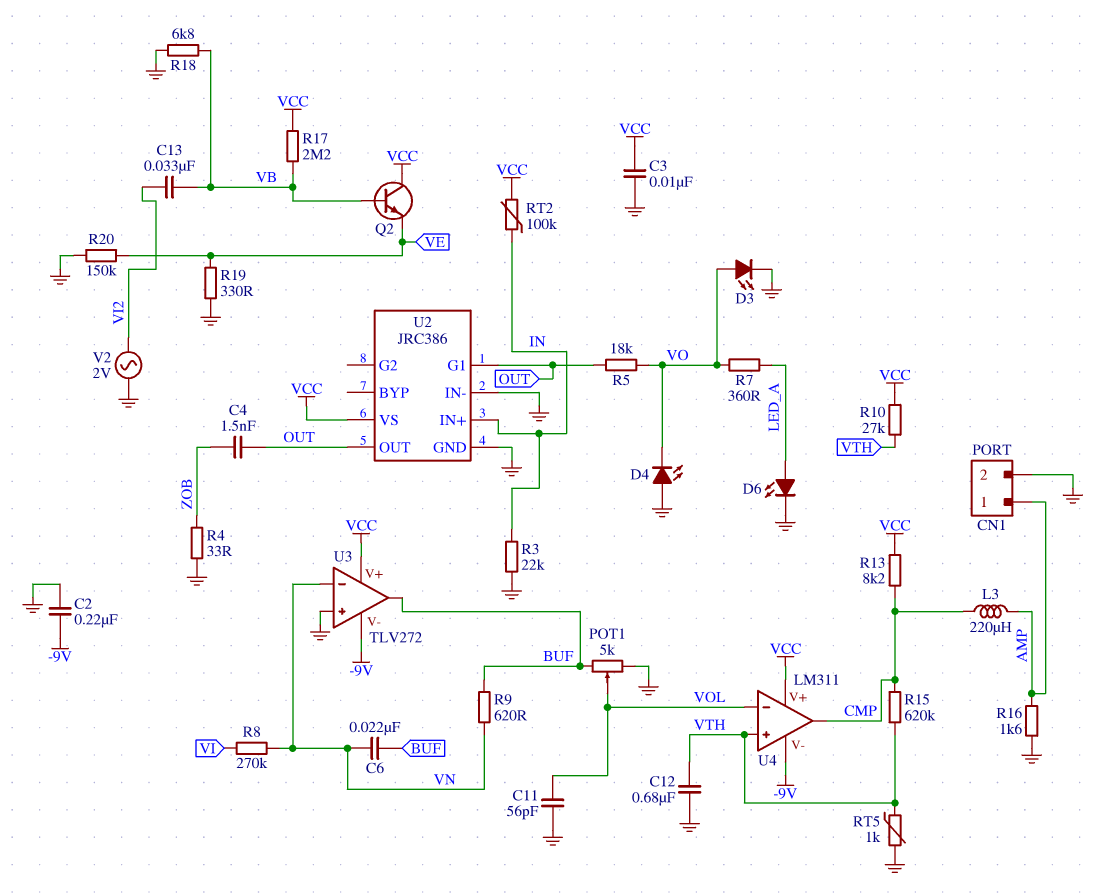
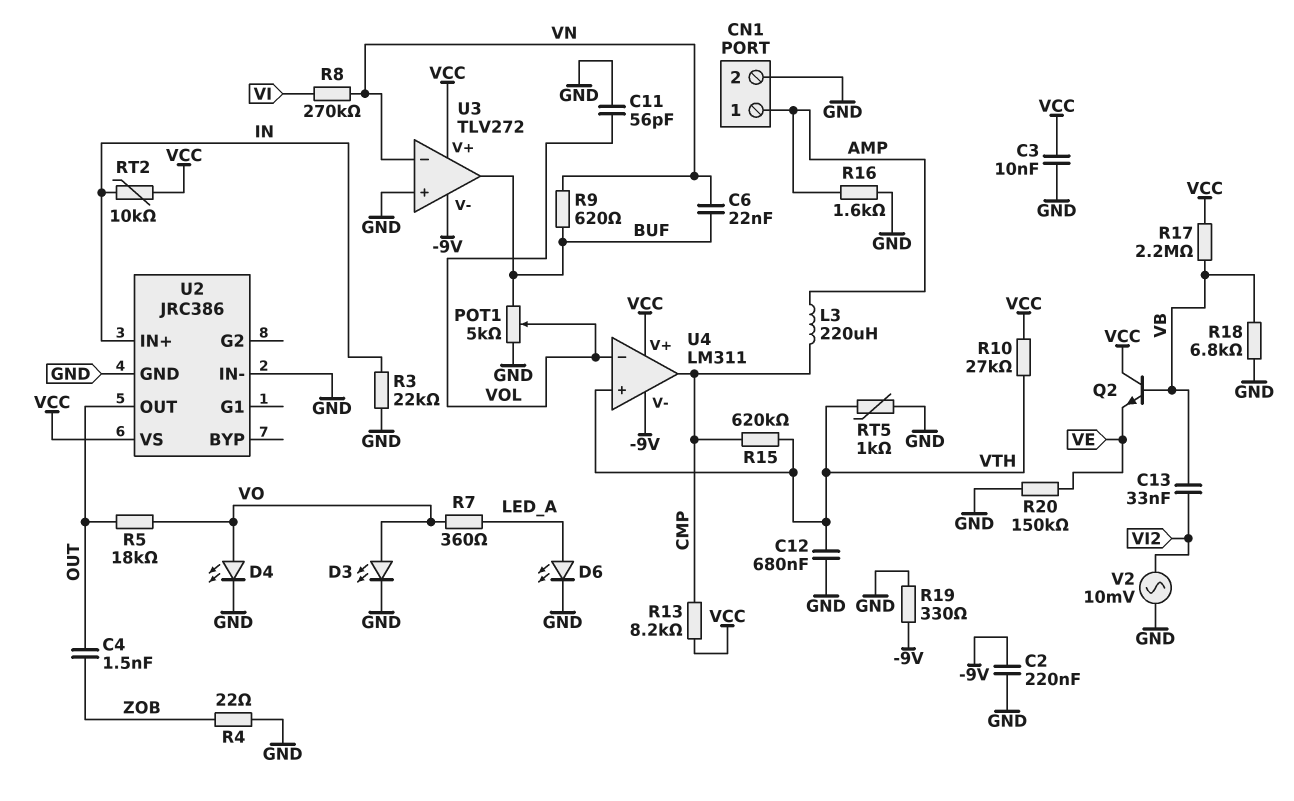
D4: LED (A GND, K VO) -> LED (A VO, K GND)
R4: 33 (GND, ZOB) -> 22 (GND, ZOB)
R19: 330 (GND, VE) -> 330 (-9V, GND)
RT2: 100k (IN, VCC) -> 10k (IN, VCC)
U2 pin G1: OUT -> none
V2: AC 2V (GND, VI2) -> AC 10mV (GND, VI2)

